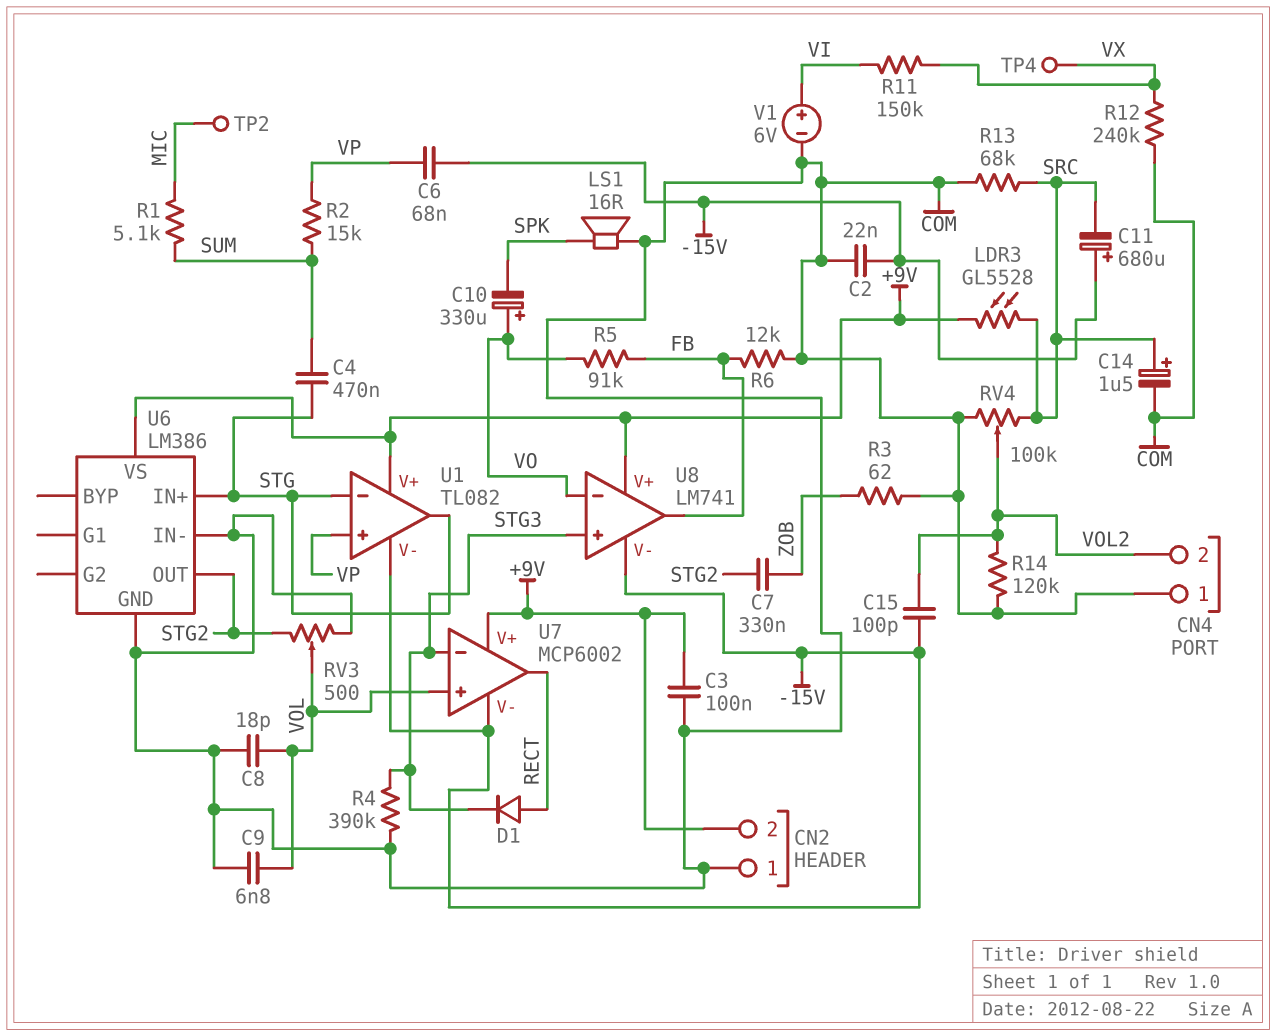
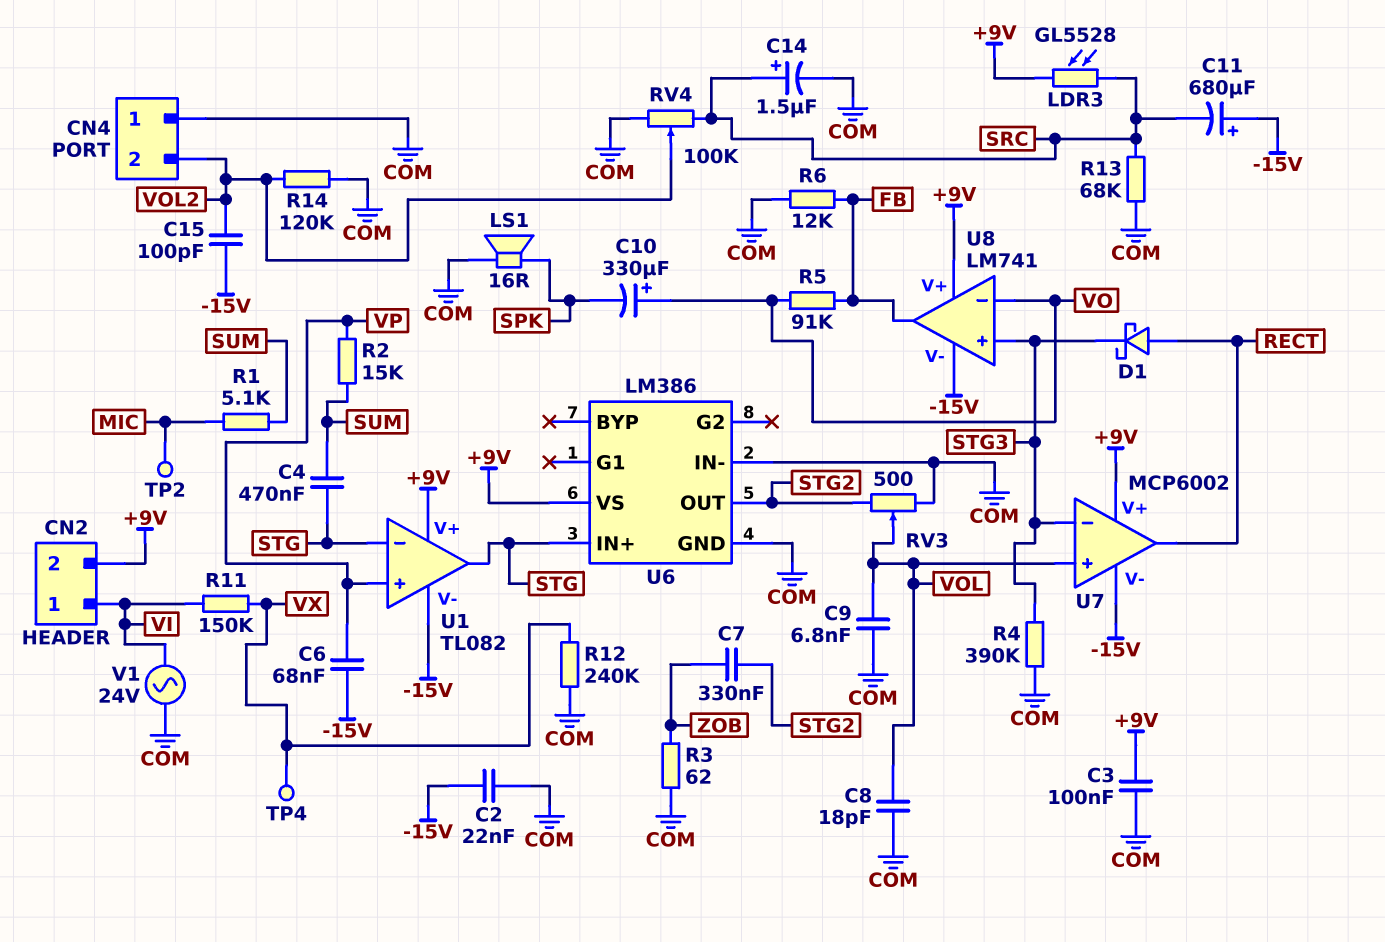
CN2 pin 1: COM -> VI
D1: diode (A RECT, K STG3) -> schottky (A RECT, K STG3)
V1: 6V (plus VI, minus COM) -> AC 24V (COM, VI)

